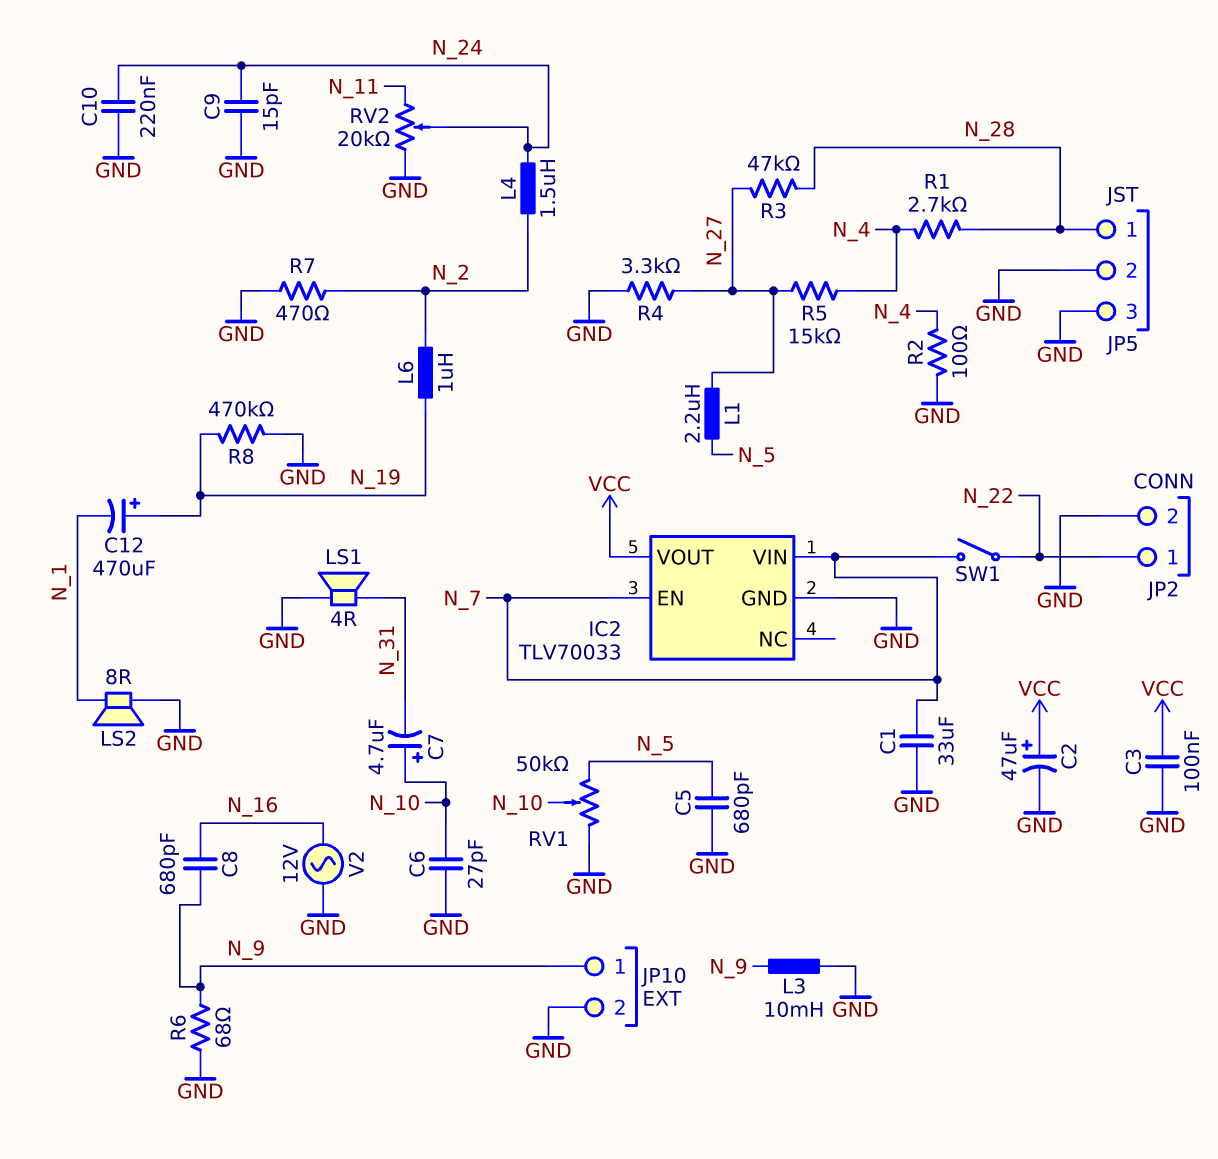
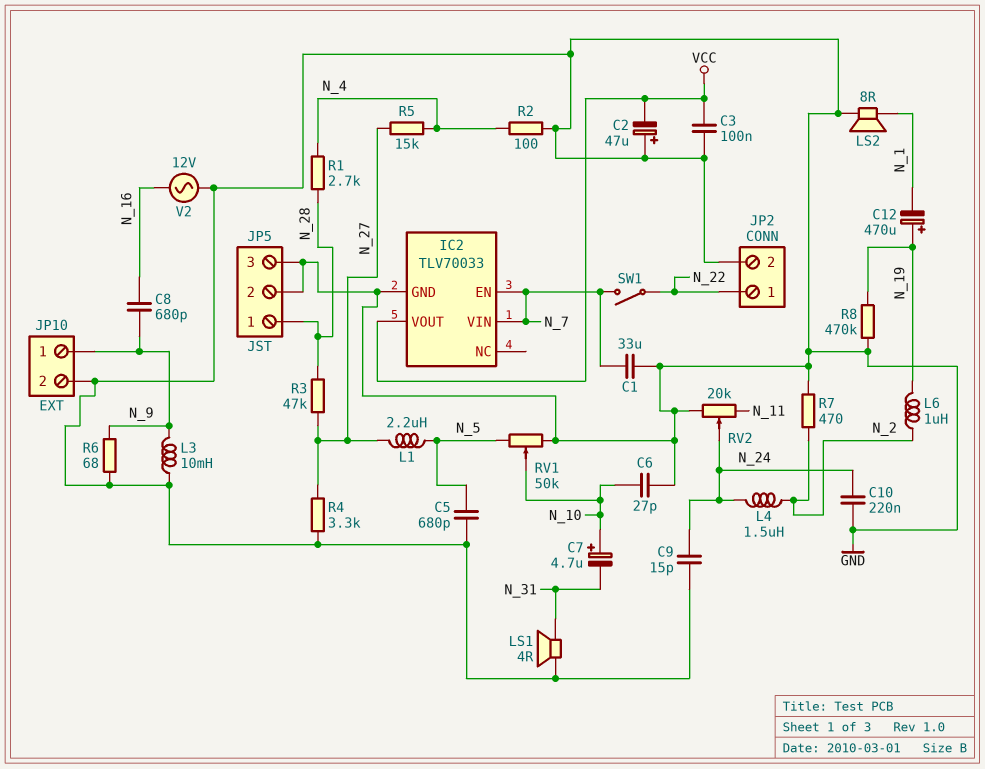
C2: 47uF (plus VCC, minus GND) -> 47uF (plus GND, minus VCC)

